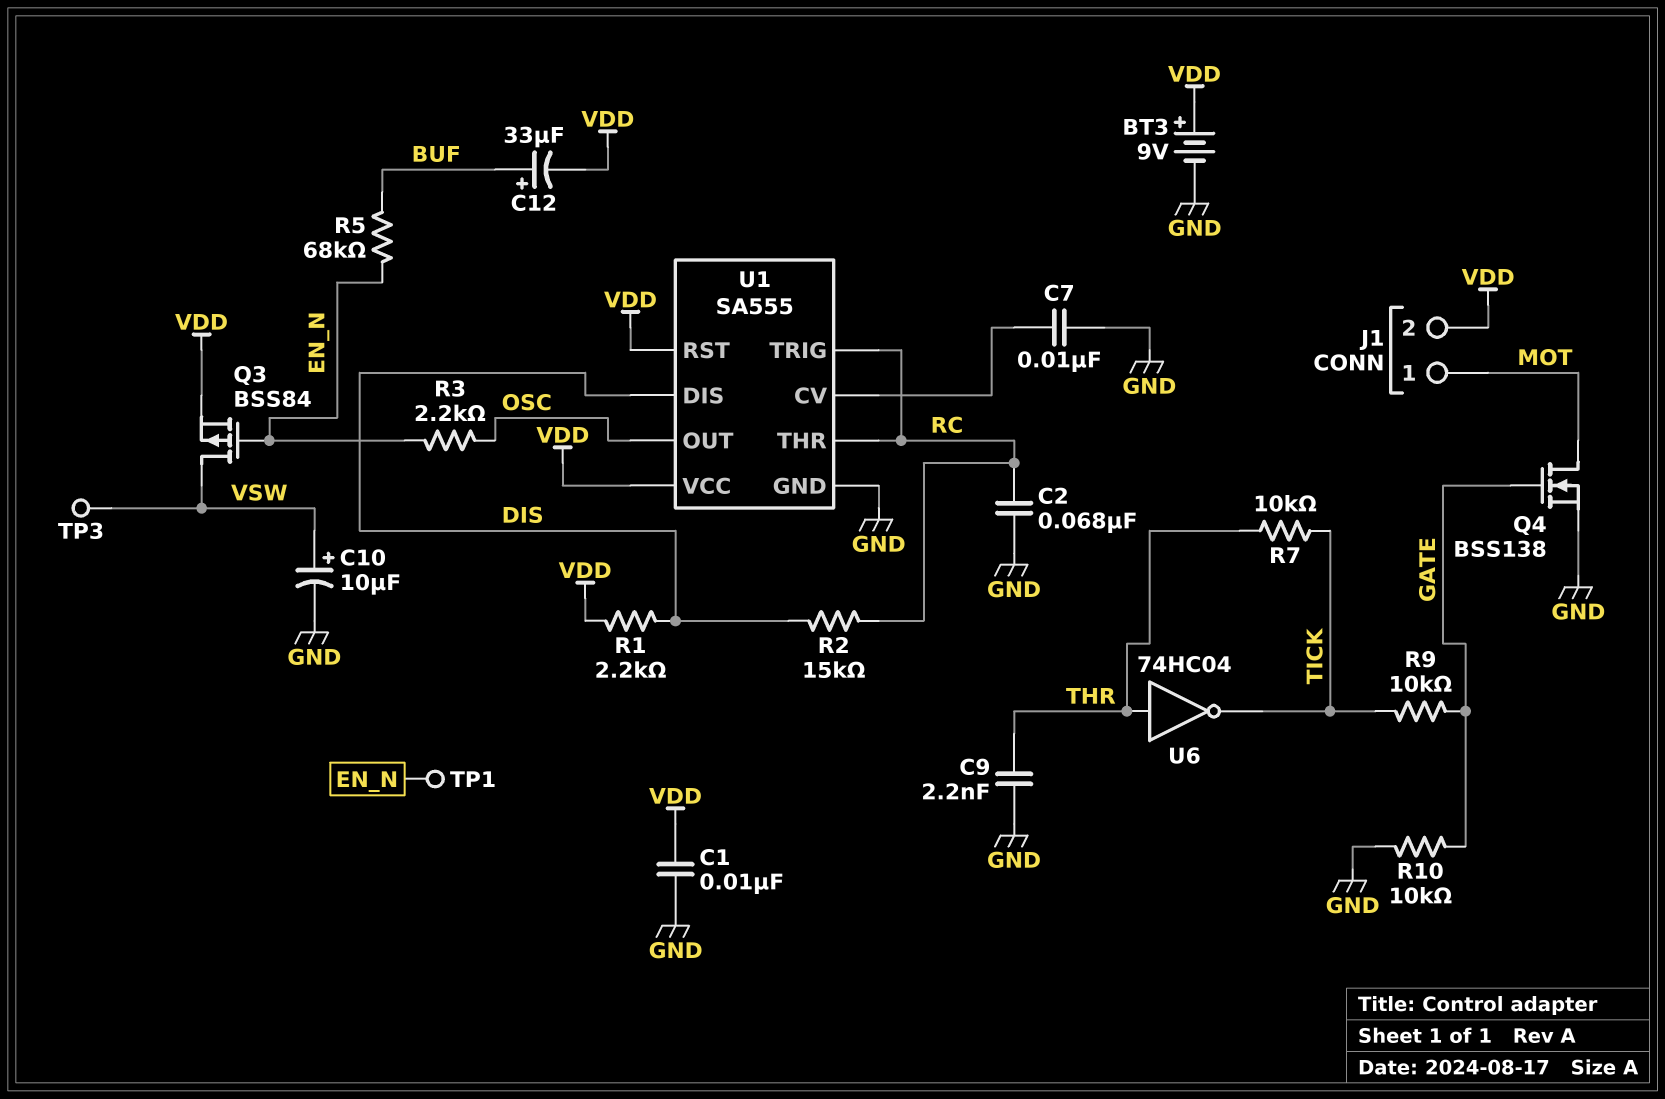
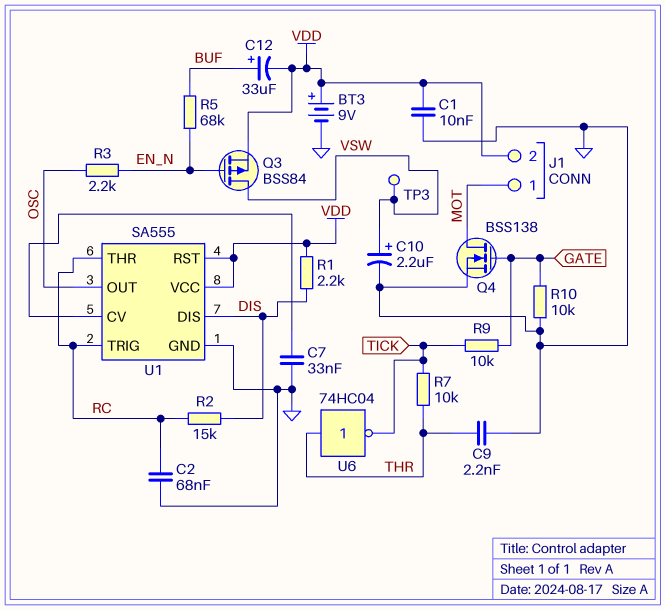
C7: 10nF (GND, U1/CV) -> 33nF (GND, U1/CV)
C10: 10uF (plus VSW, minus GND) -> 2.2uF (plus VSW, minus GND)
TP1: test point (EN_N) -> none

